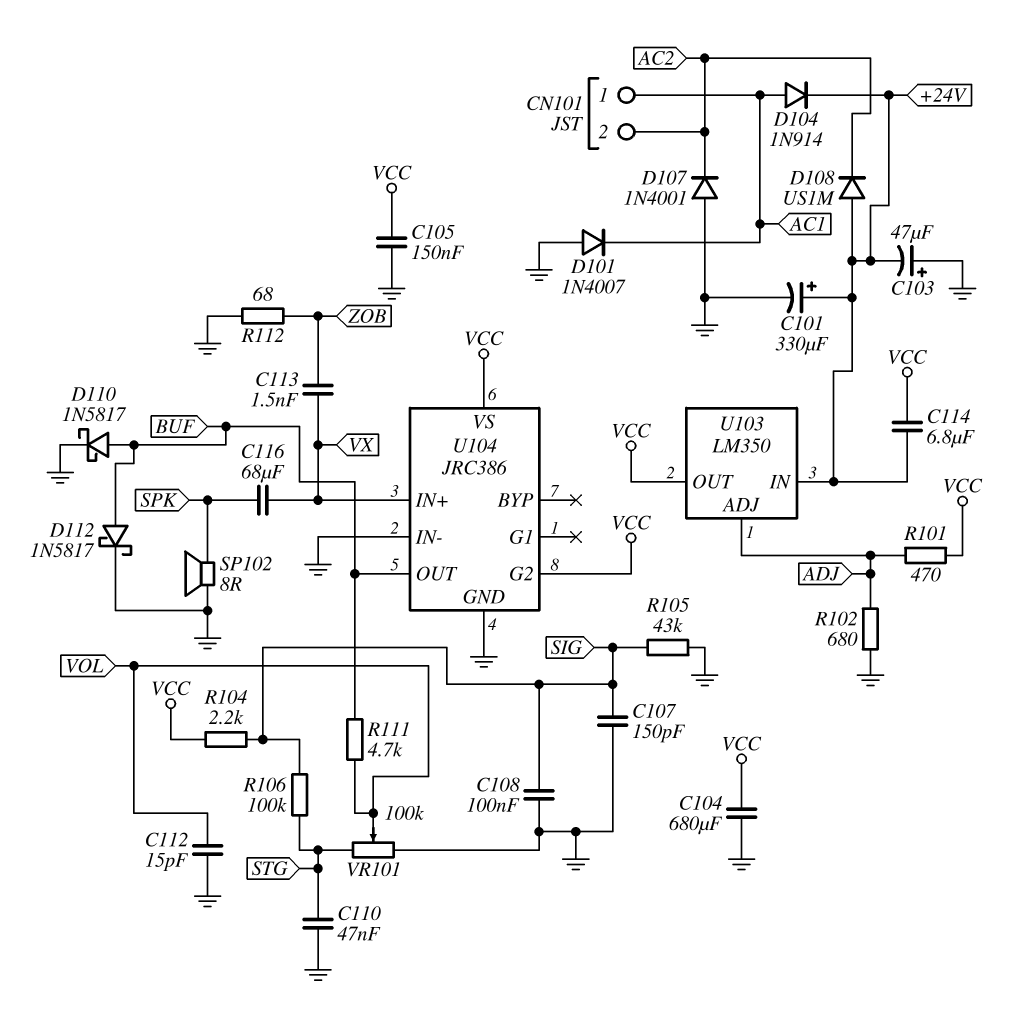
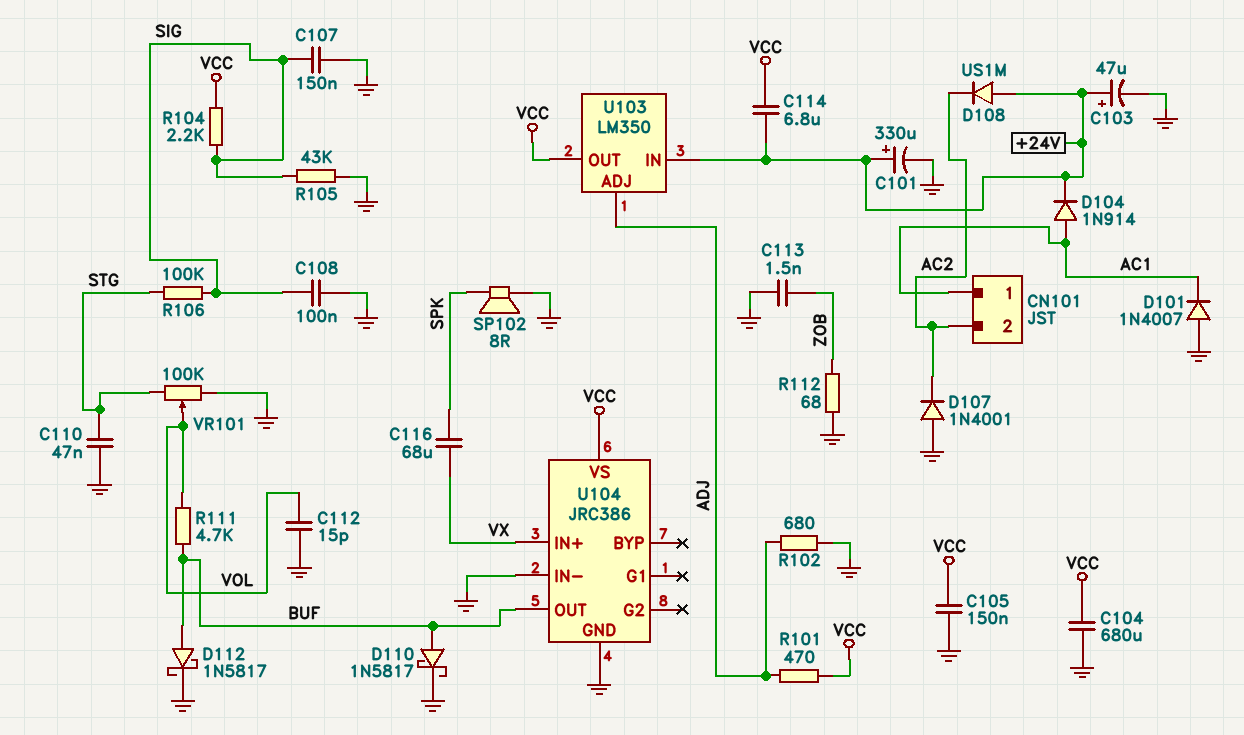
C103: 47uF (plus GND, minus +24V) -> 47uF (plus +24V, minus GND)
C107: 150pF (GND, SIG) -> 150nF (GND, SIG)
C113: 1.5nF (VX, ZOB) -> 1.5nF (GND, ZOB)
U104 pin G2: VCC -> none

